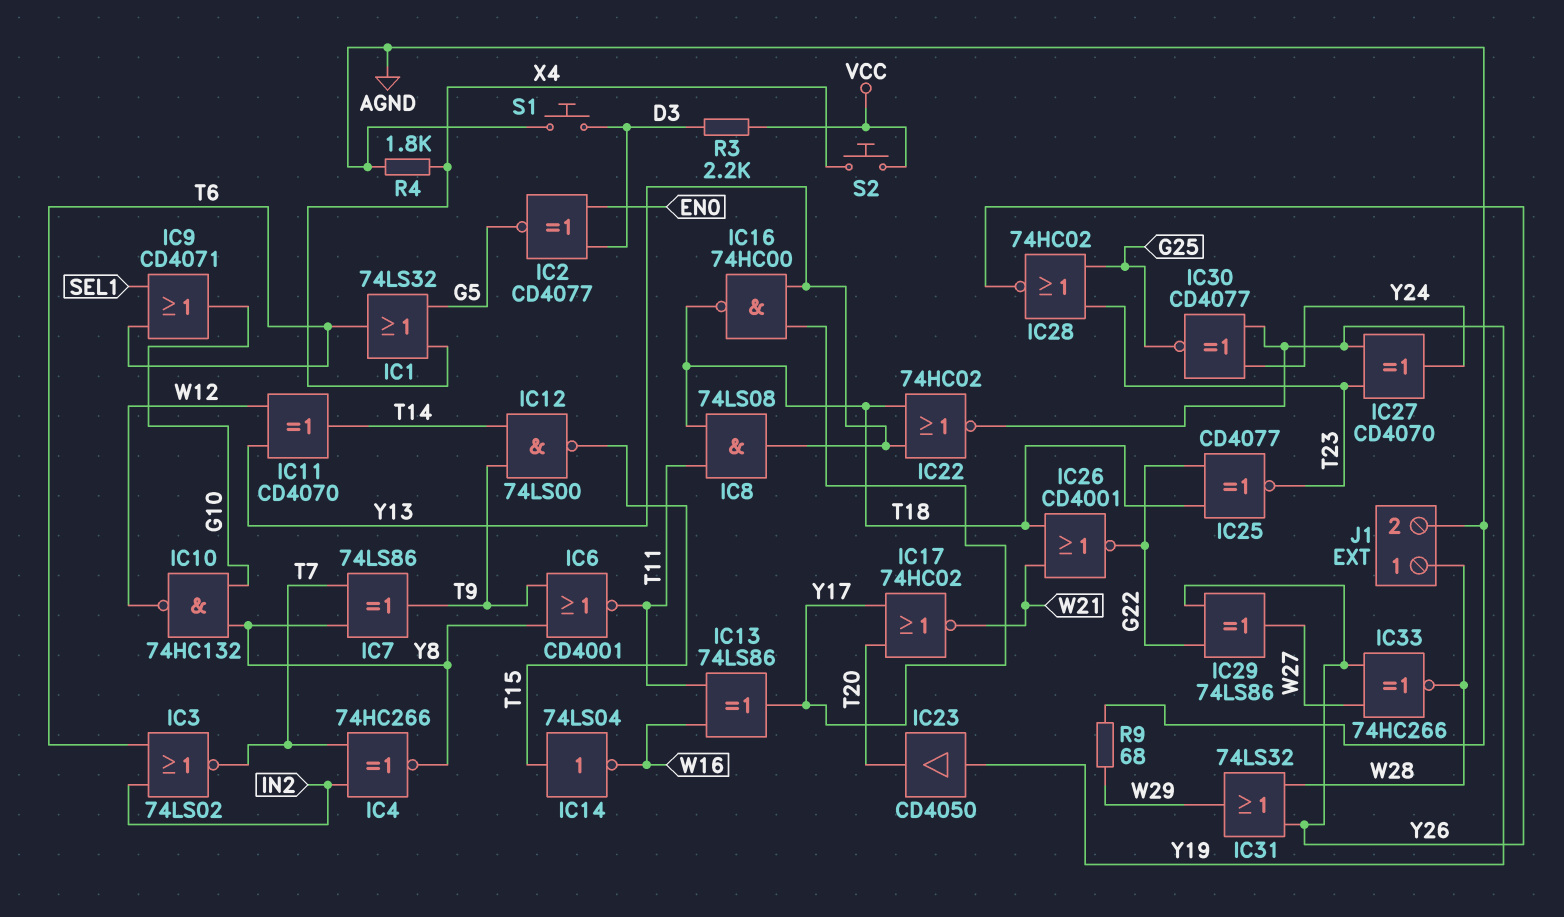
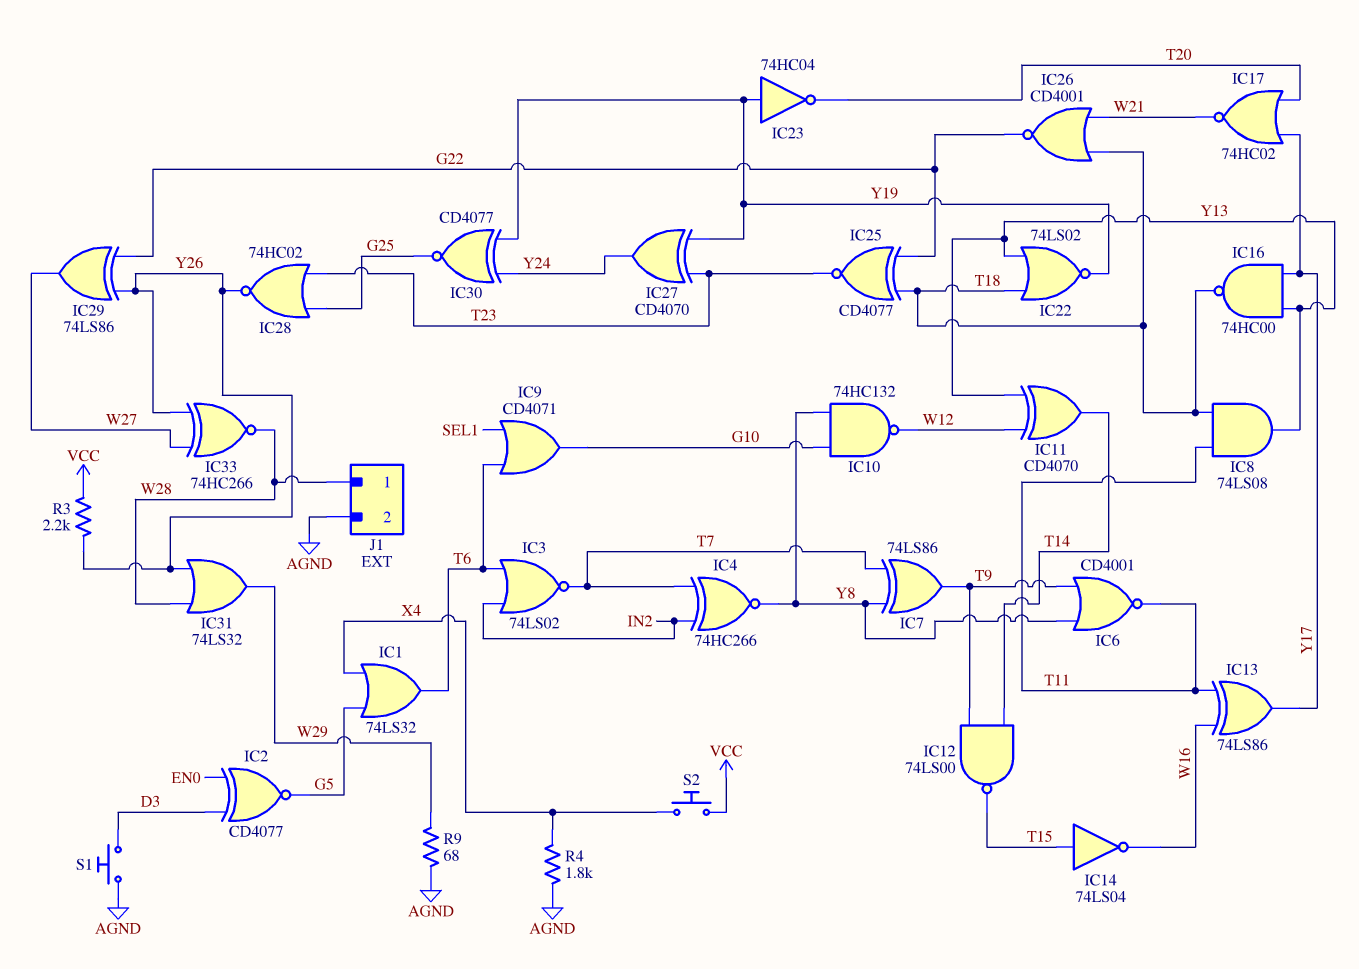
IC22: NOR 74HC02 (in T18, in Y13, out Y19) -> NOR 74LS02 (in T18, in Y13, out Y19)
IC23: buffer CD4050 (in Y19, out T20) -> NOT 74HC04 (in Y19, out T20)
R3: 2.2k (D3, VCC) -> 2.2k (VCC, Y26)

